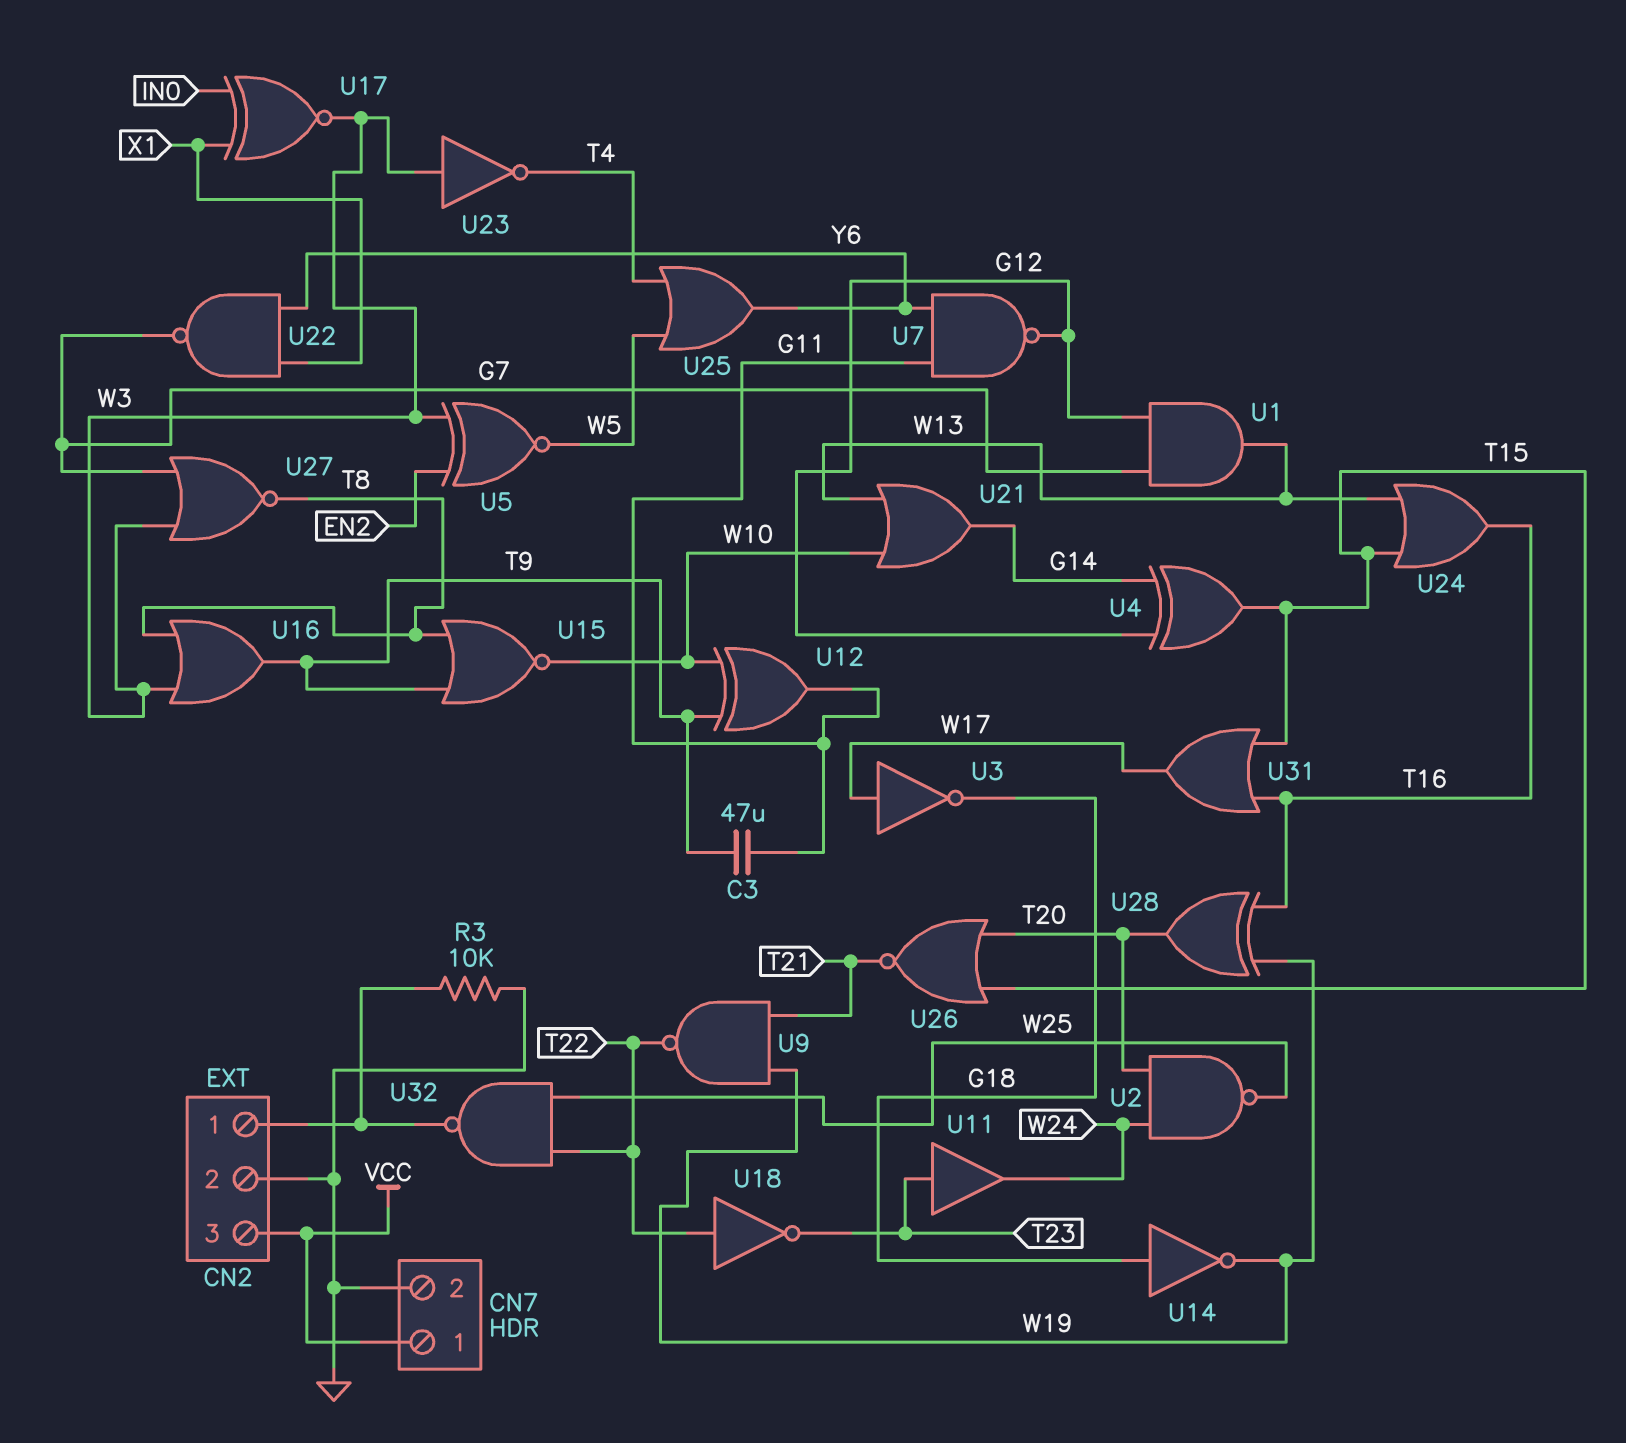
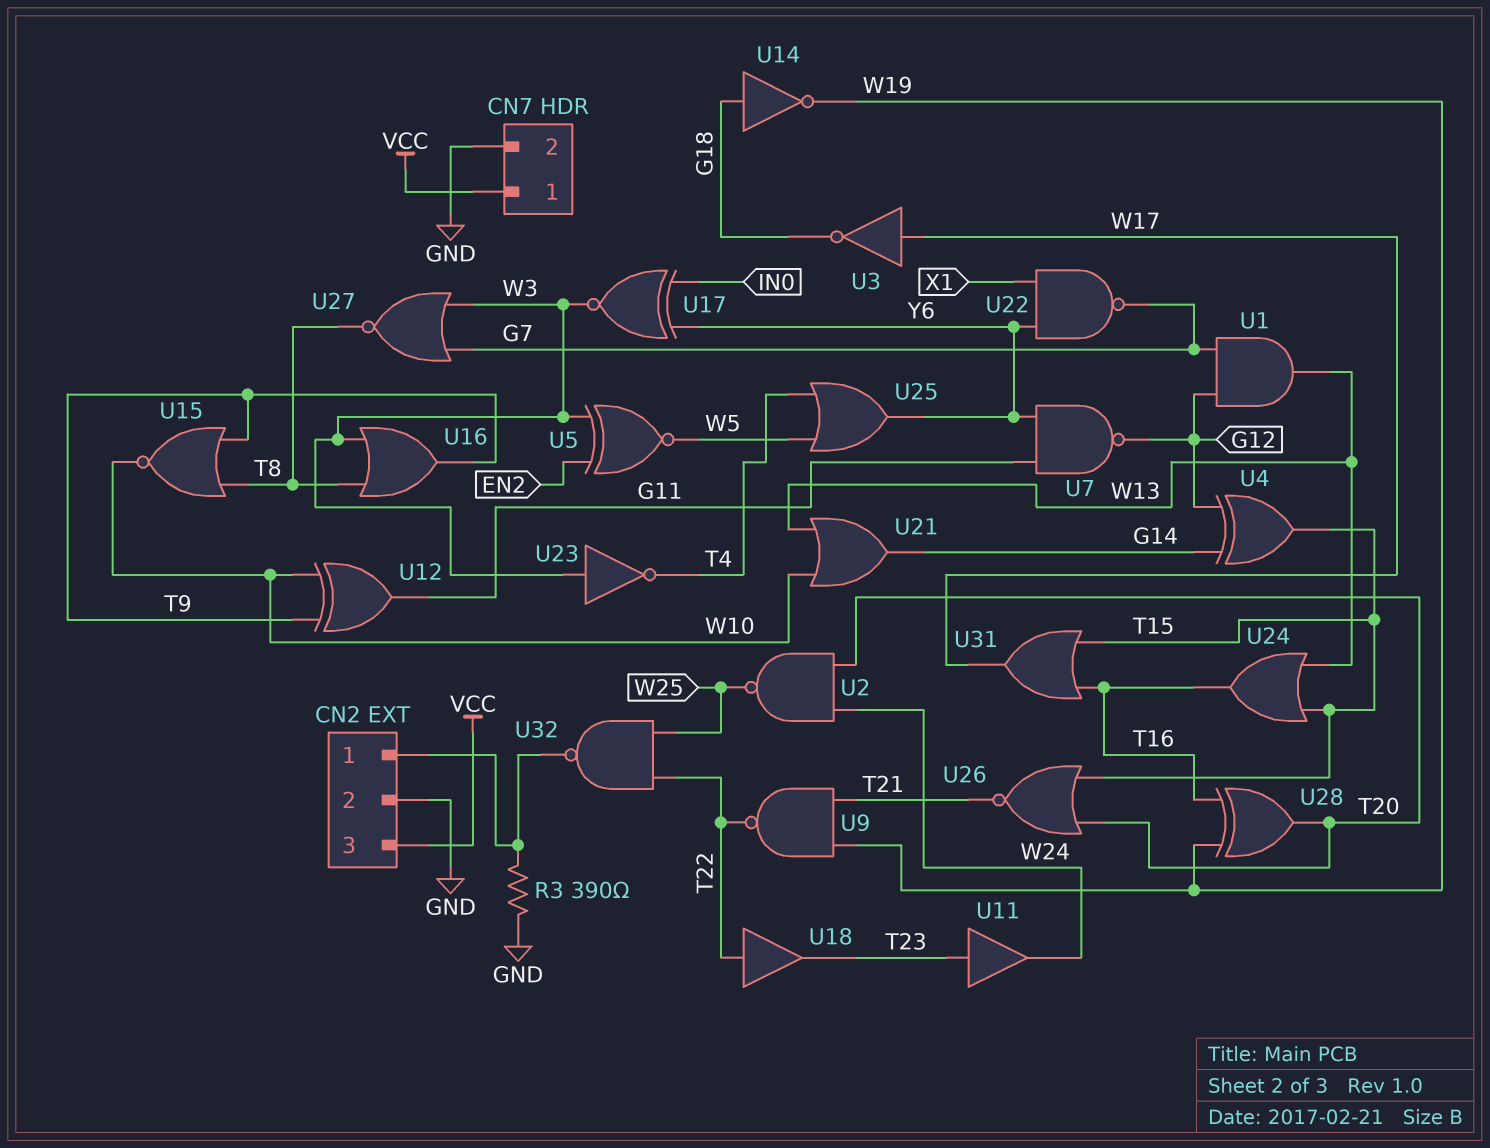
C3: 47uF (G11, T9) -> none
R3: 10k (CN2/1, GND) -> 390 (CN2/1, GND)
U17: XNOR (in IN0, in X1, out W3) -> XNOR (in IN0, in Y6, out W3)
U18: NOT (in T22, out T23) -> buffer (in T22, out T23)

